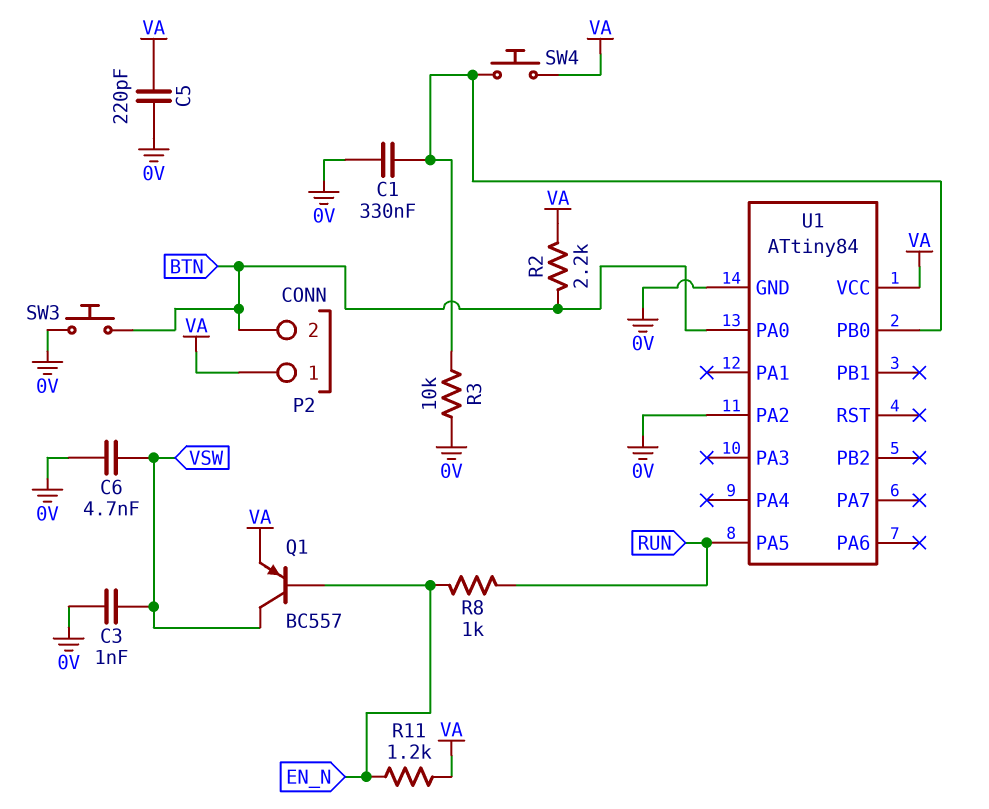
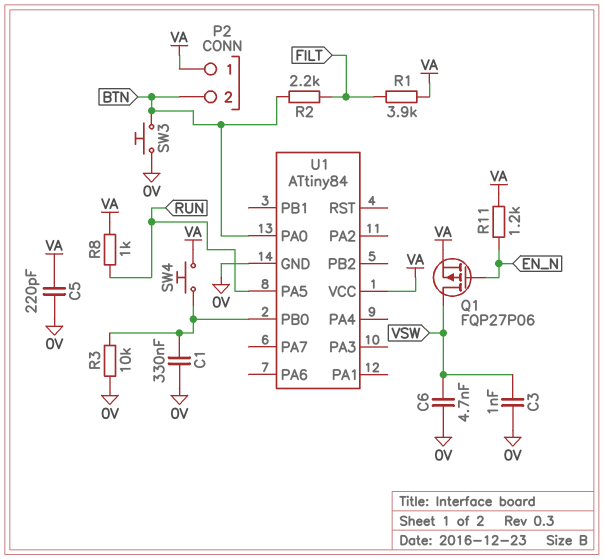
Q1: PNP BC557 (B EN_N, C VSW, E VA) -> PMOS FQP27P06 (G EN_N, D VSW, S VA)
R1: none -> 3.9k (FILT, VA)
R2: 2.2k (BTN, VA) -> 2.2k (BTN, FILT)
R8: 1k (EN_N, RUN) -> 1k (RUN, VA)
U1 pin PA2: 0V -> none

